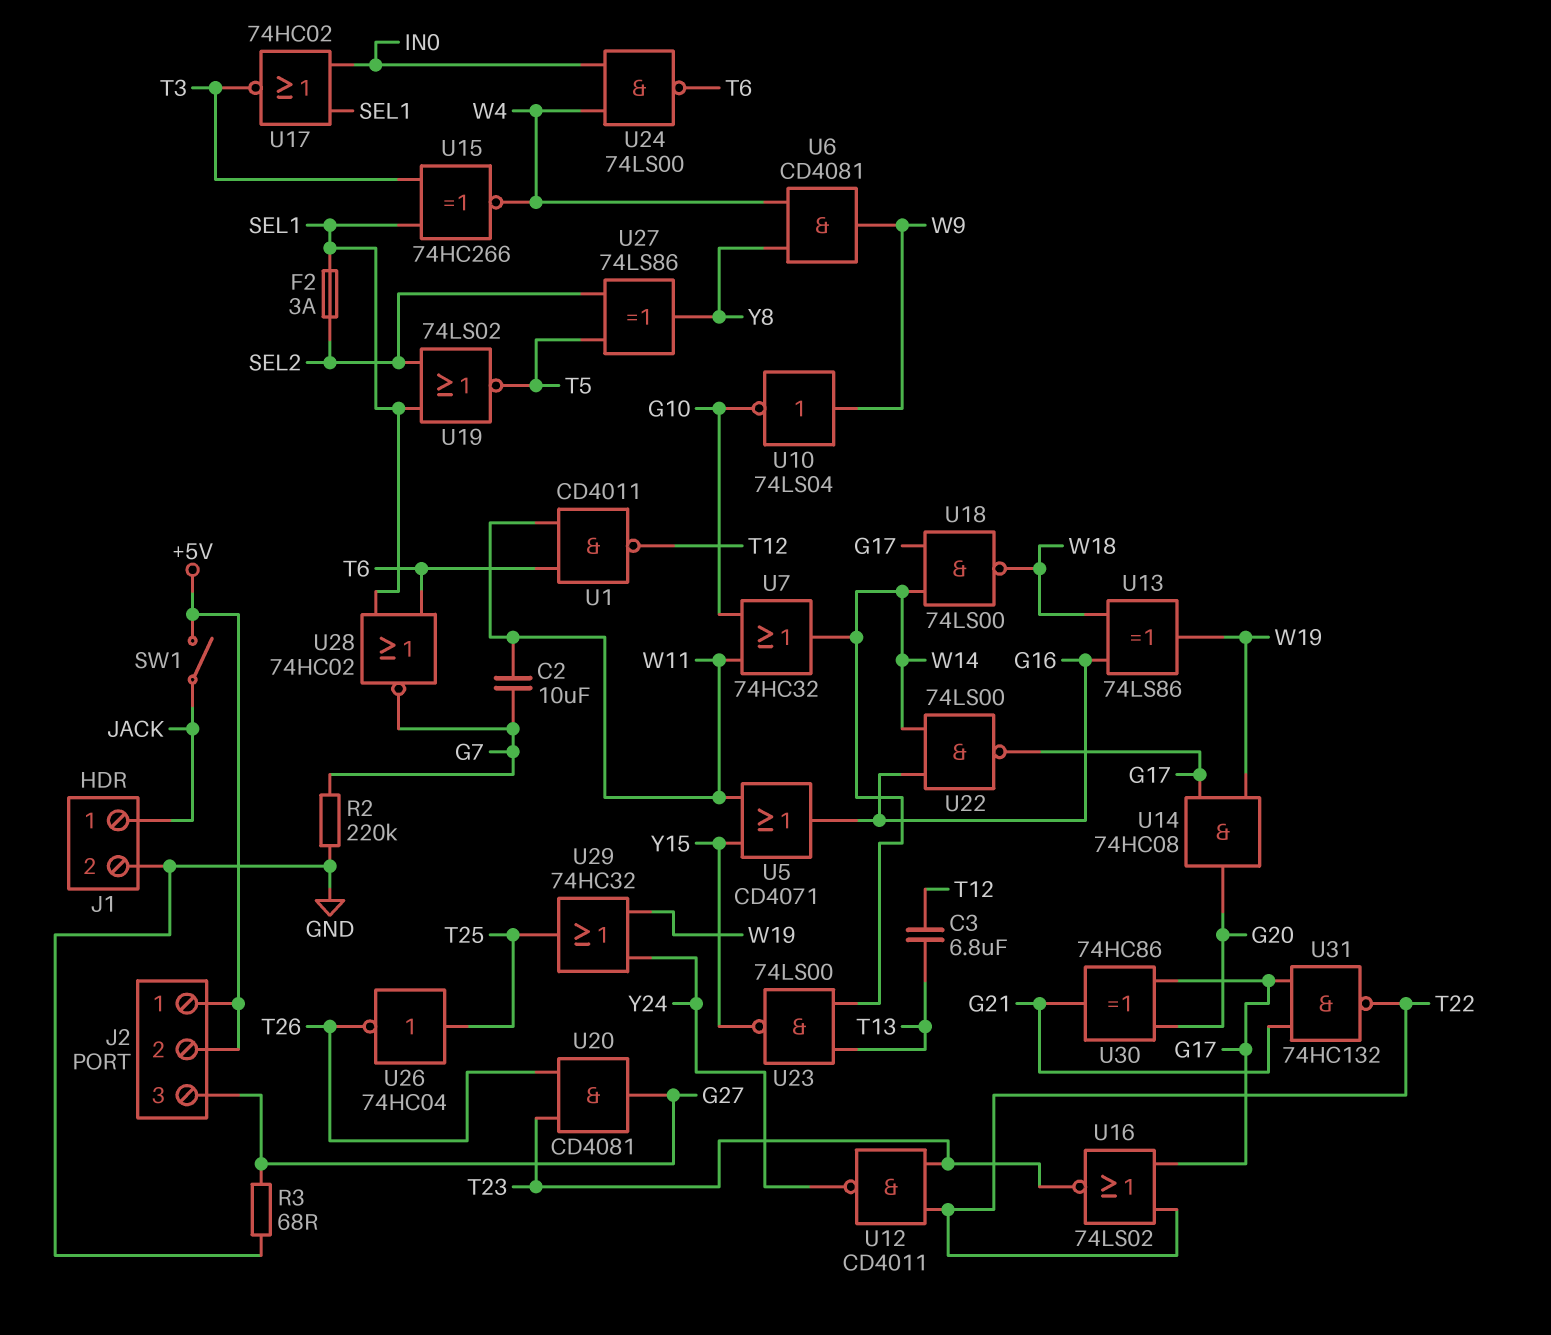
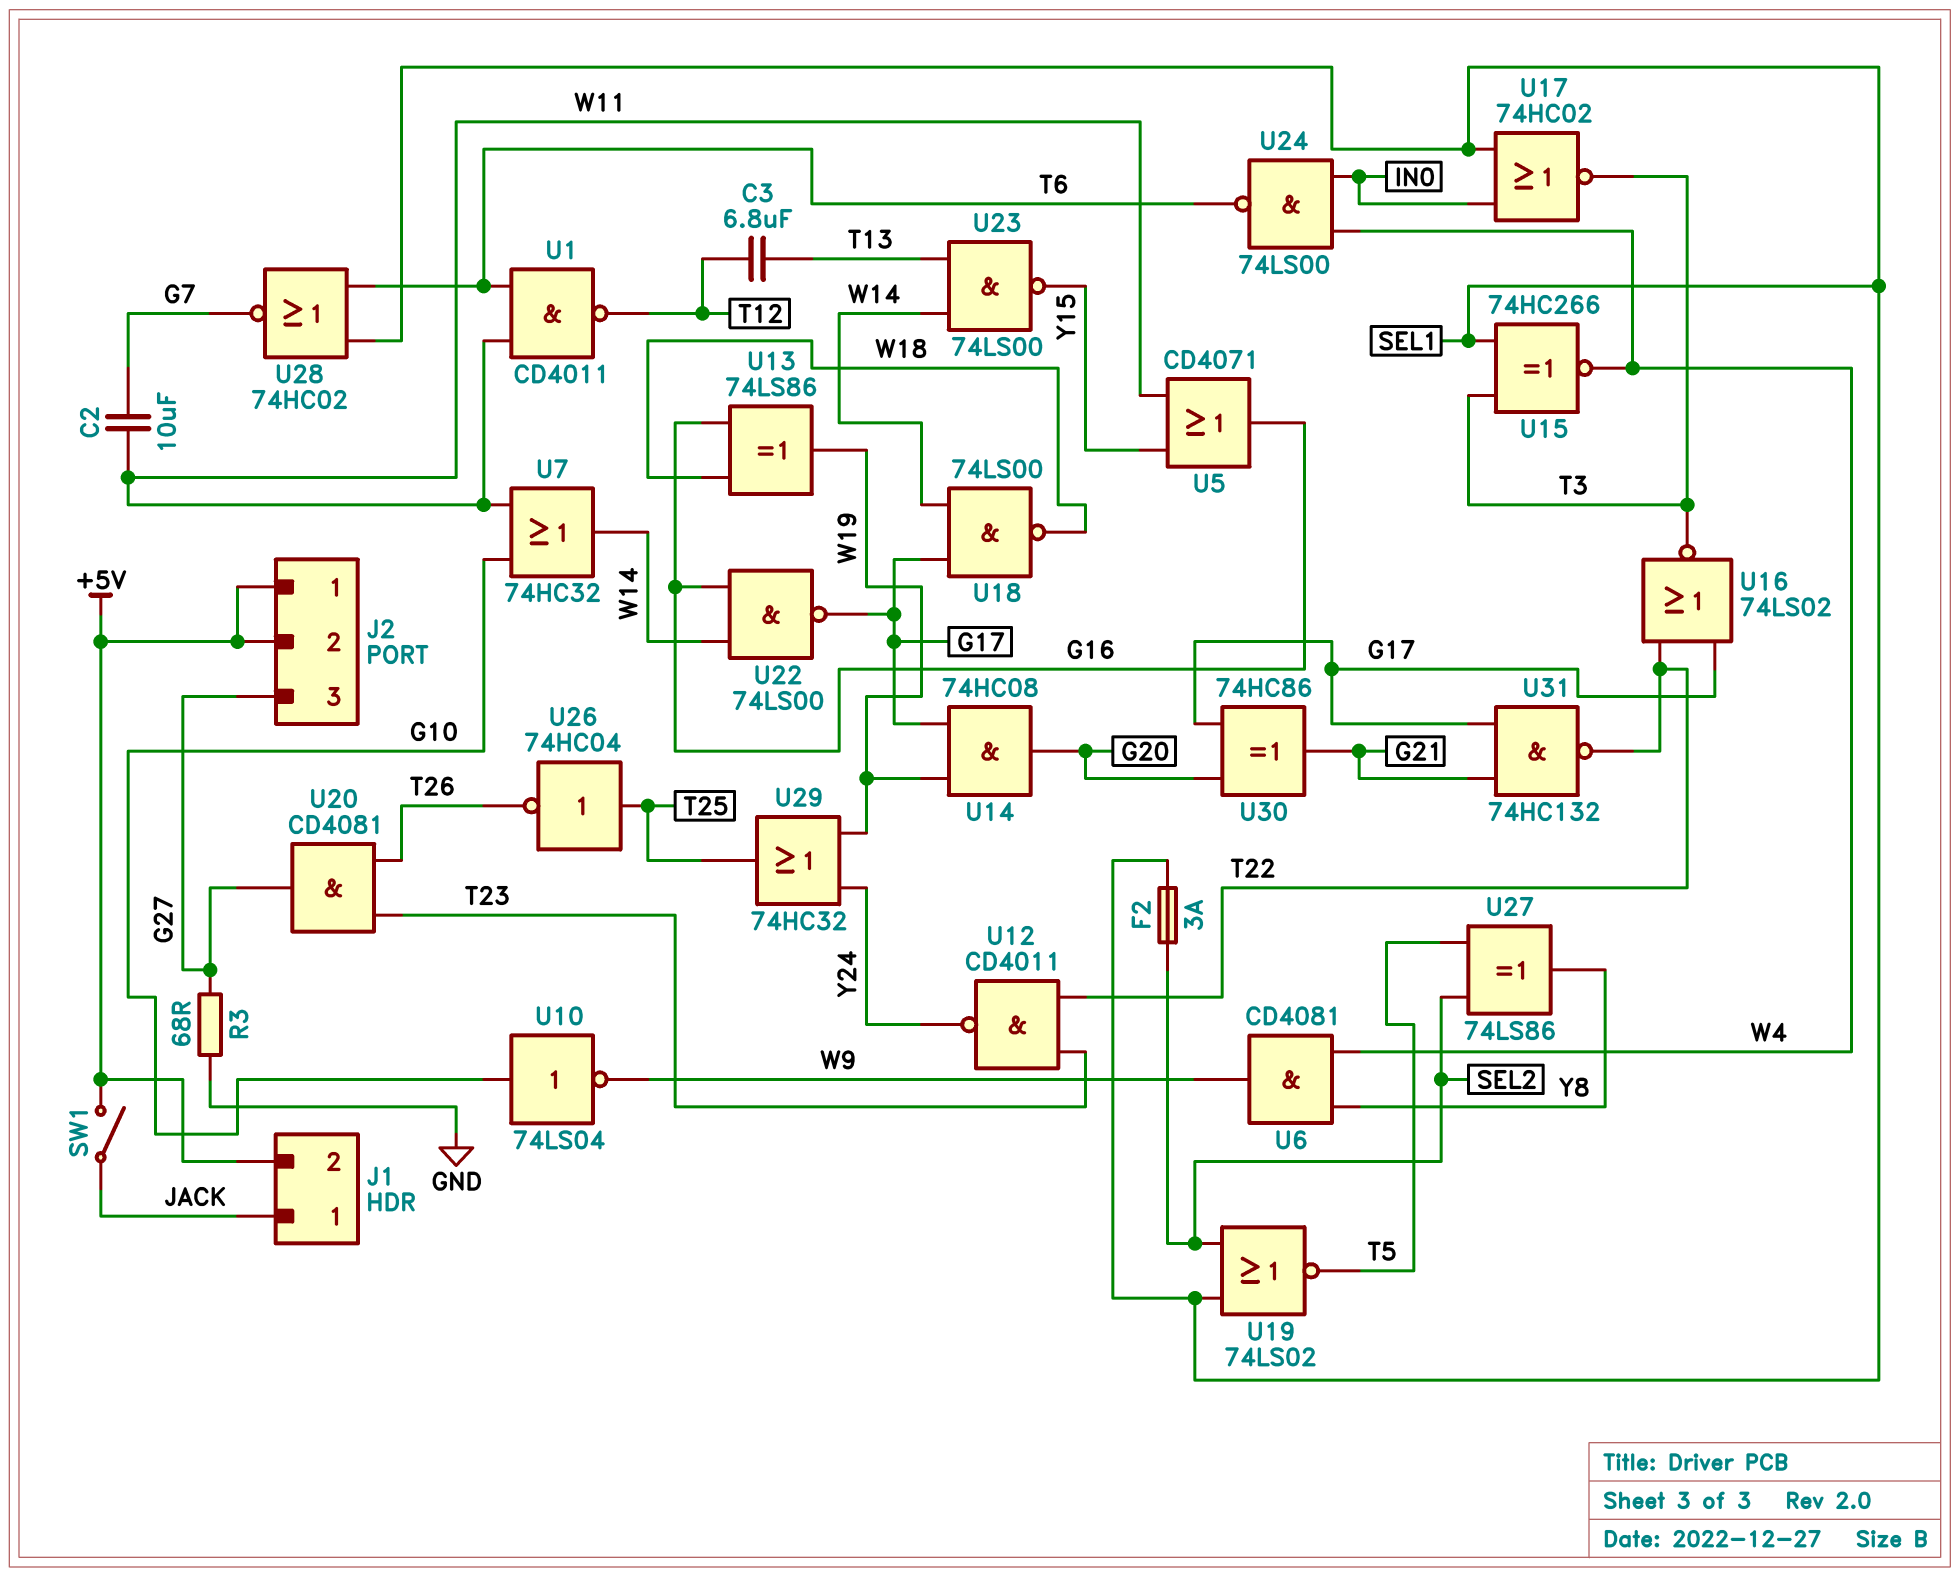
J1 pin 2: GND -> +5V
R2: 220k (G7, GND) -> none
U10: NOT 74LS04 (in W9, out G10) -> NOT 74LS04 (in G10, out W9)
U16: NOR 74LS02 (in G17, in T22, out T23) -> NOR 74LS02 (in G17, in T22, out T3)

